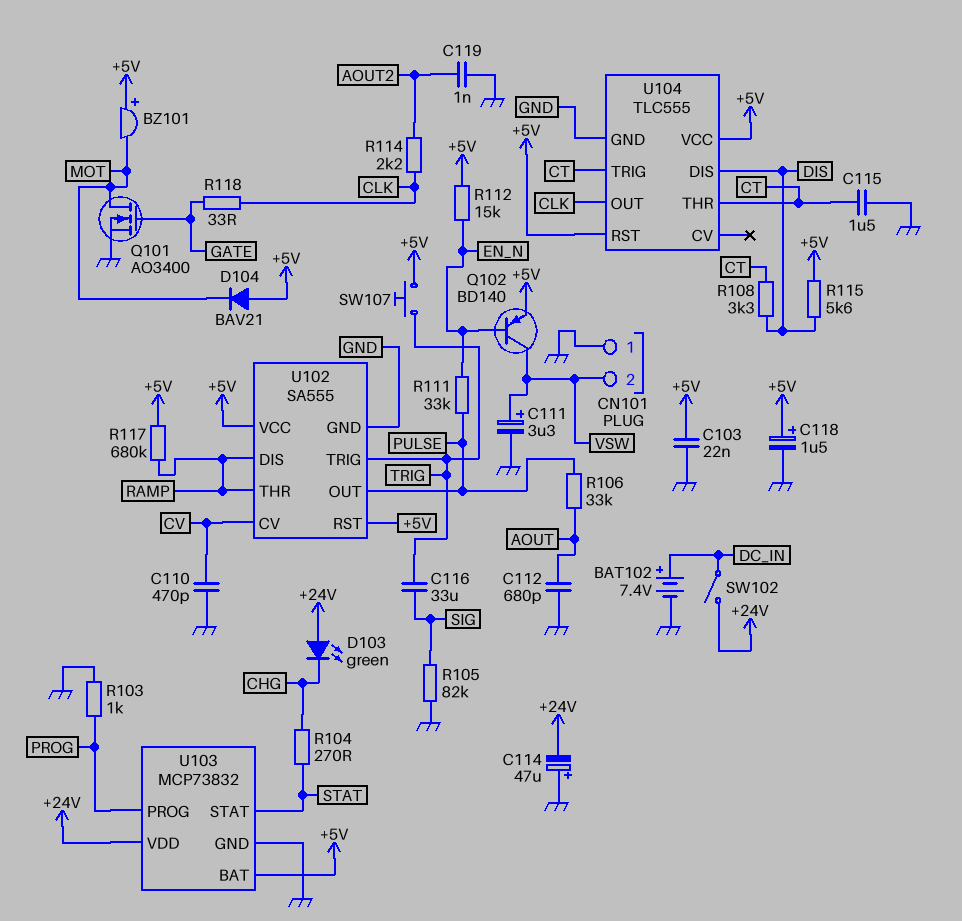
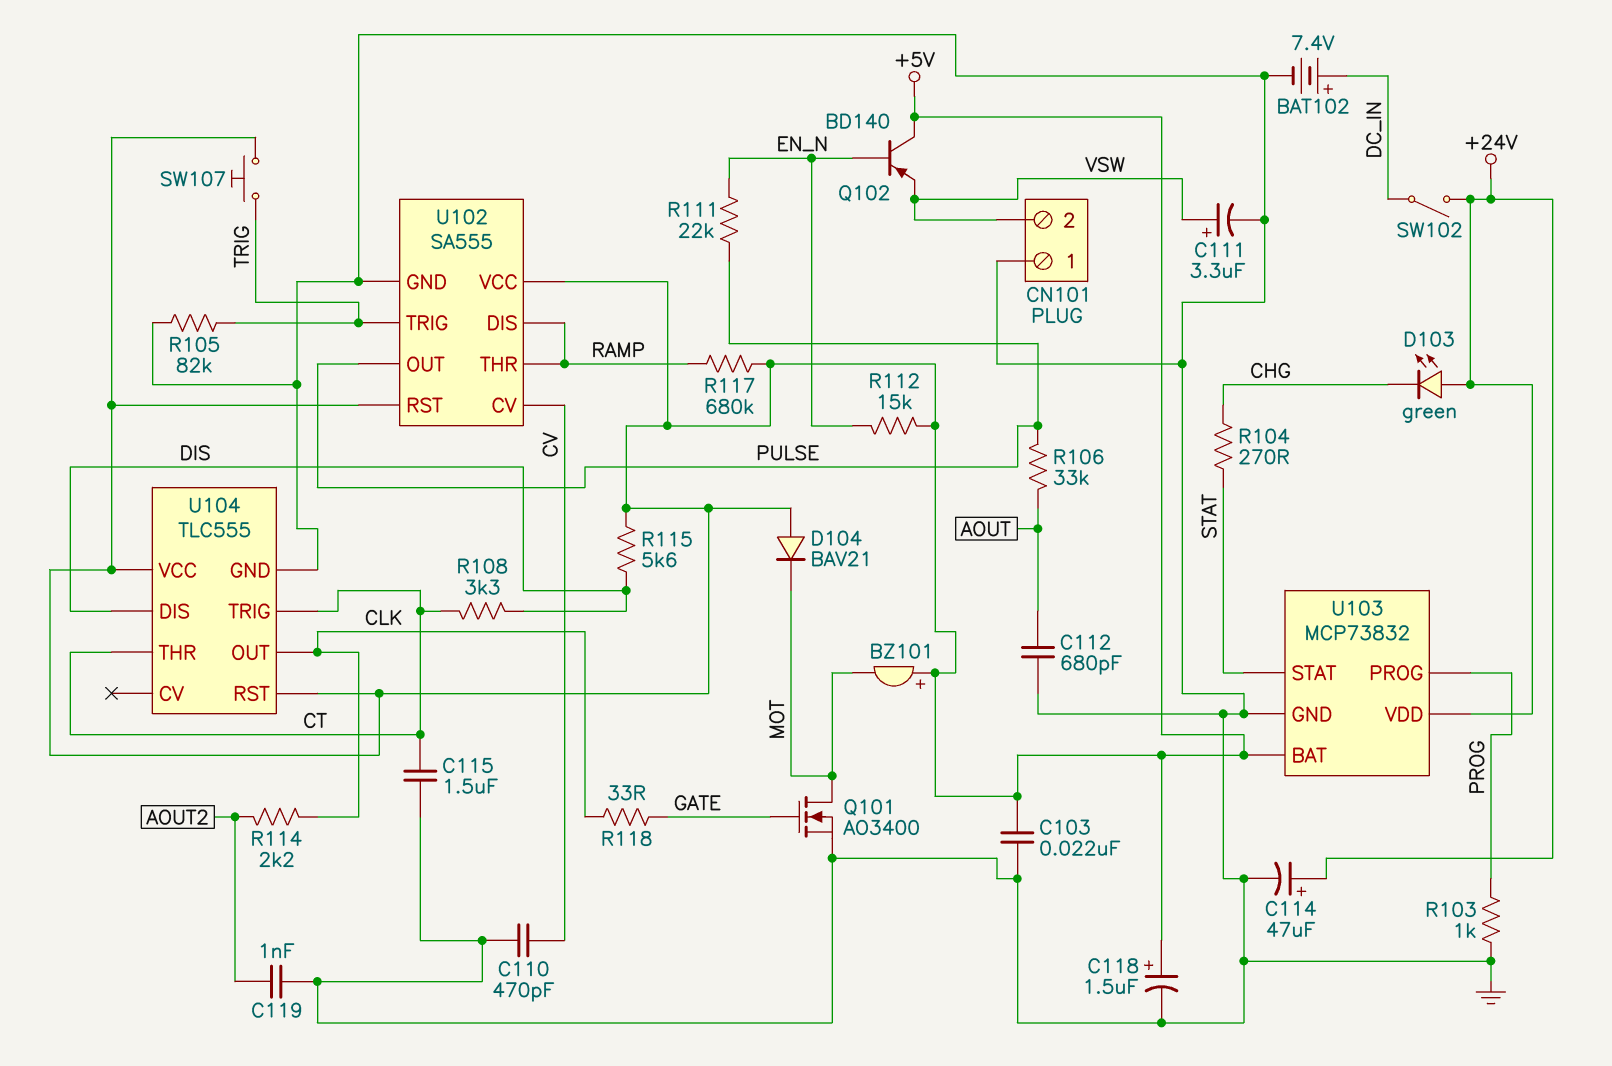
C114: 47uF (plus GND, minus +24V) -> 47uF (plus +24V, minus GND)
C116: 33uF (SIG, TRIG) -> none
Q102: PNP BD140 (B EN_N, C VSW, E +5V) -> PNP BD140 (B EN_N, C +5V, E VSW)
R105: 82k (GND, SIG) -> 82k (GND, TRIG)
R111: 33k (EN_N, PULSE) -> 22k (EN_N, PULSE)

